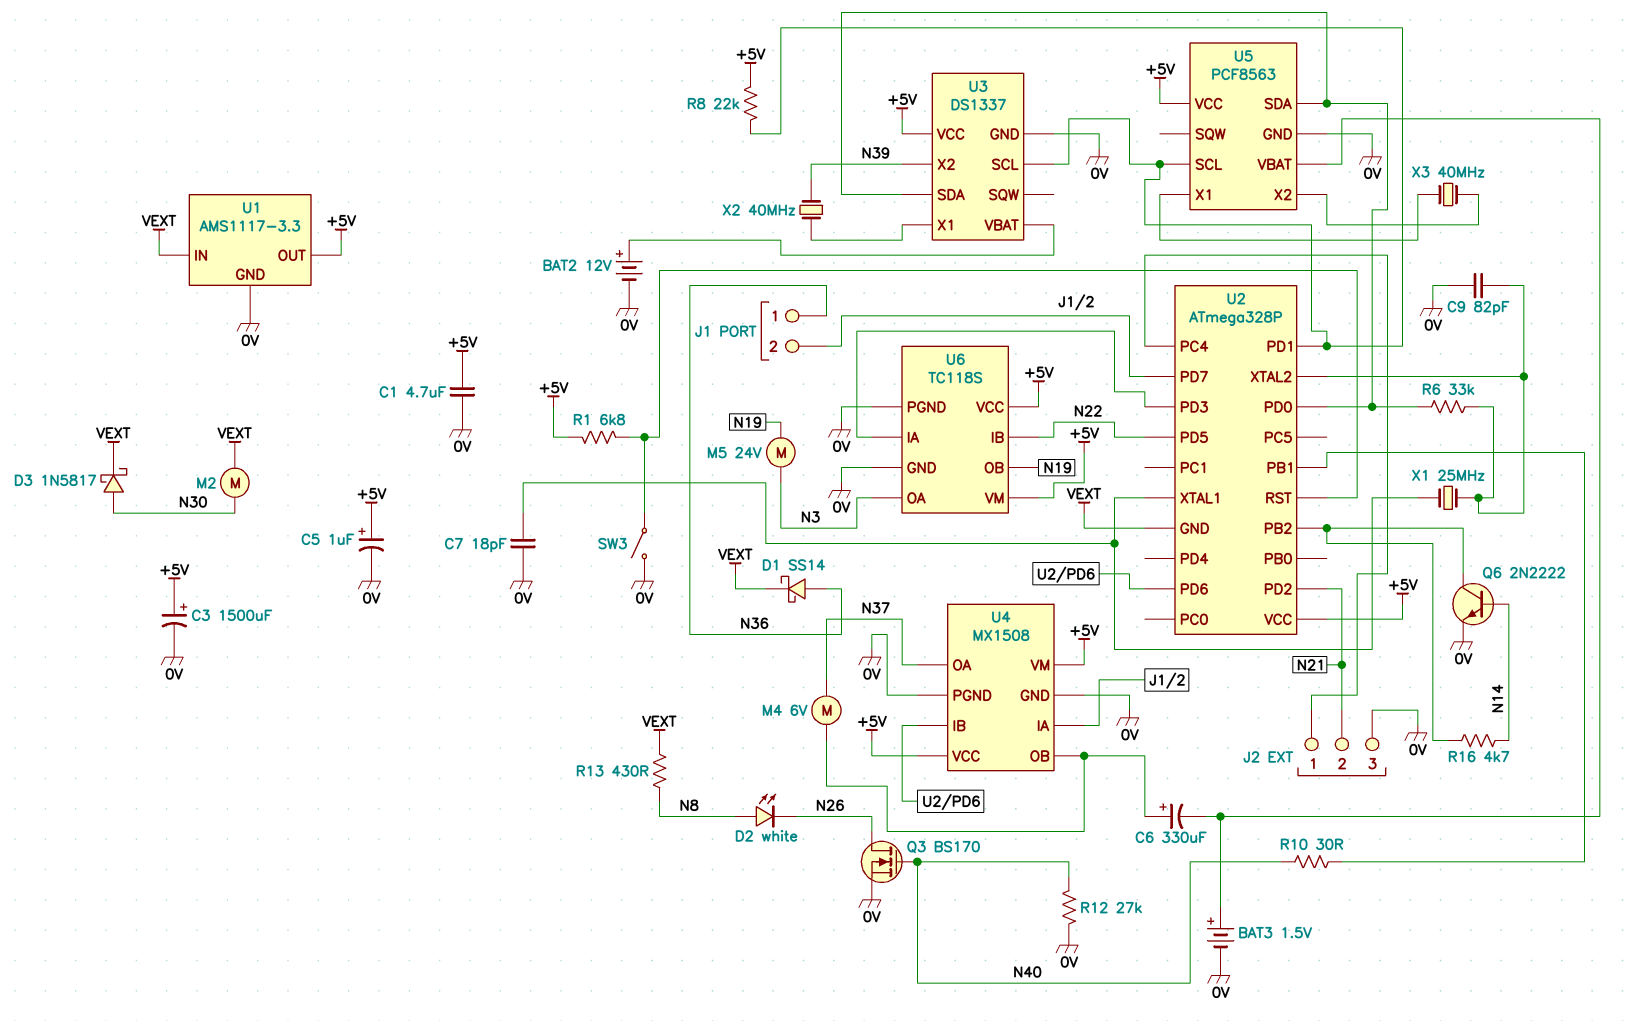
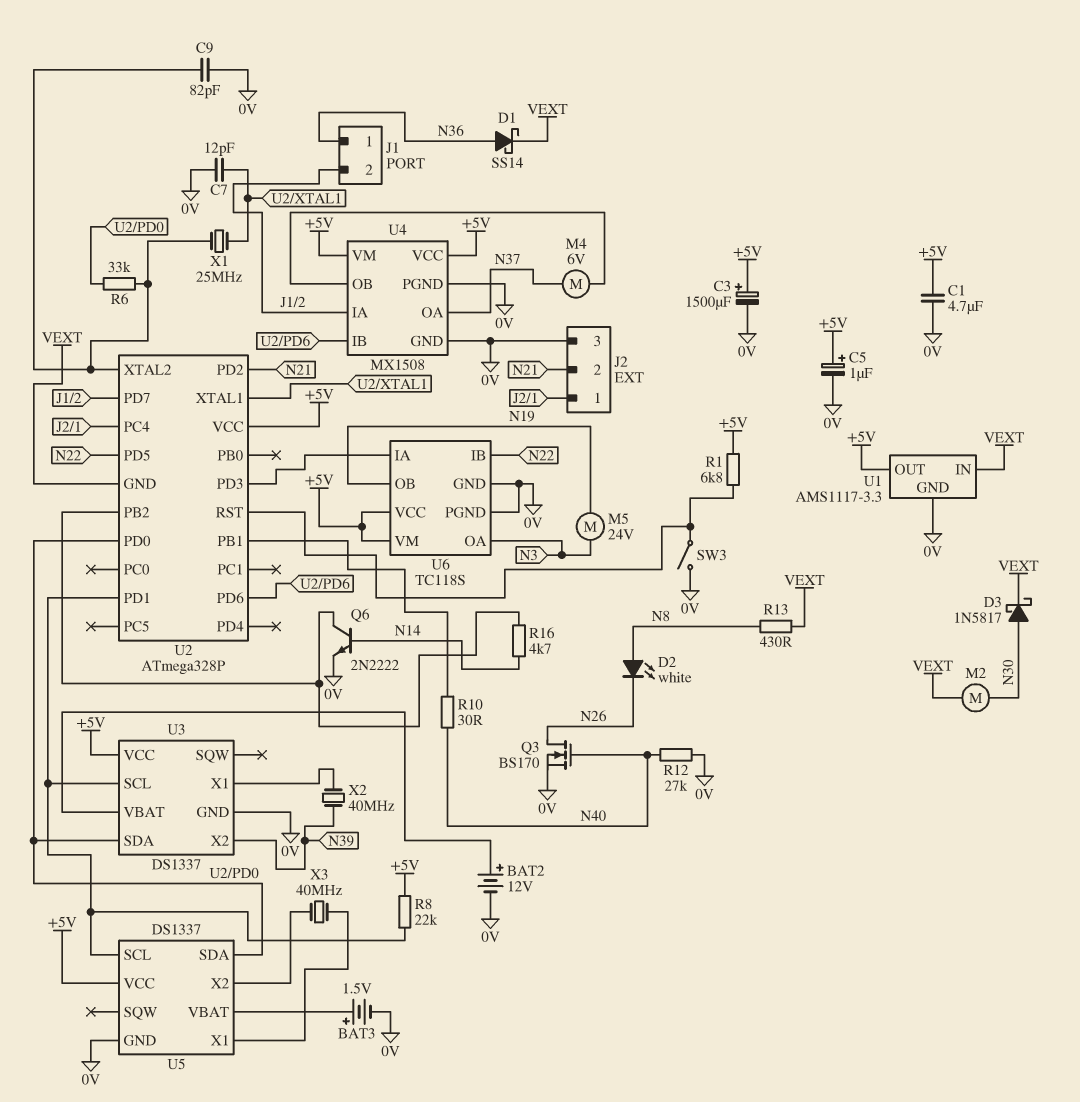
C6: 330uF (plus U4/OB, minus U5/VBAT) -> none
C7: 18pF (0V, U2/XTAL1) -> 12pF (0V, U2/XTAL1)
U5: PCF8563 -> DS1337

